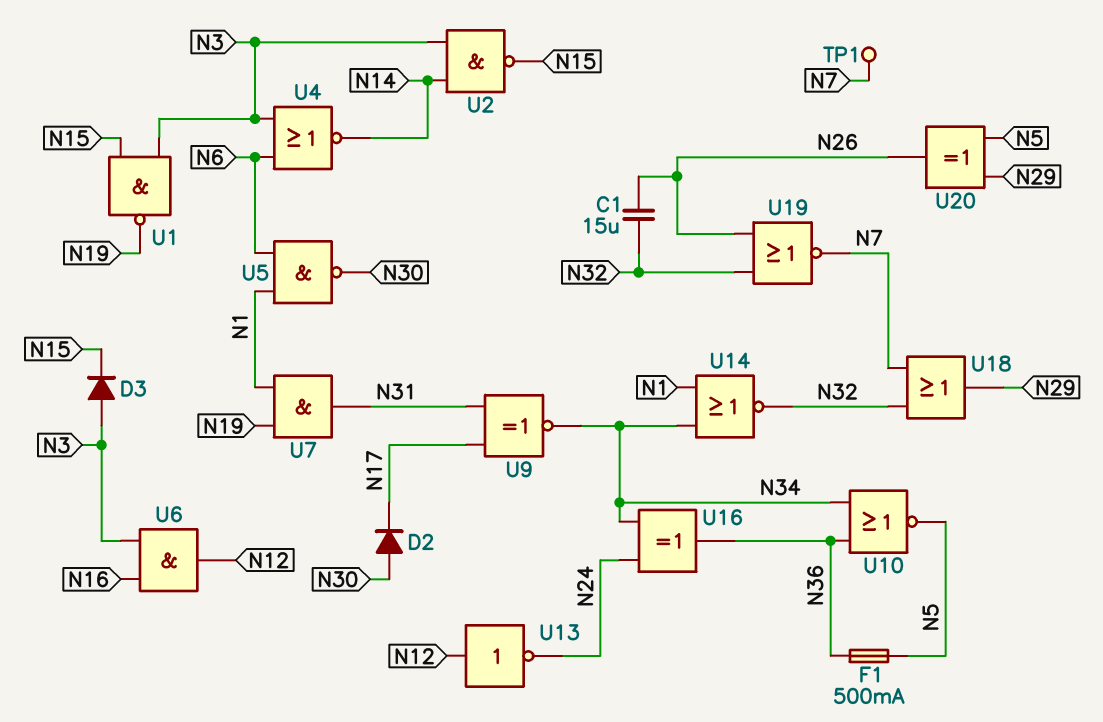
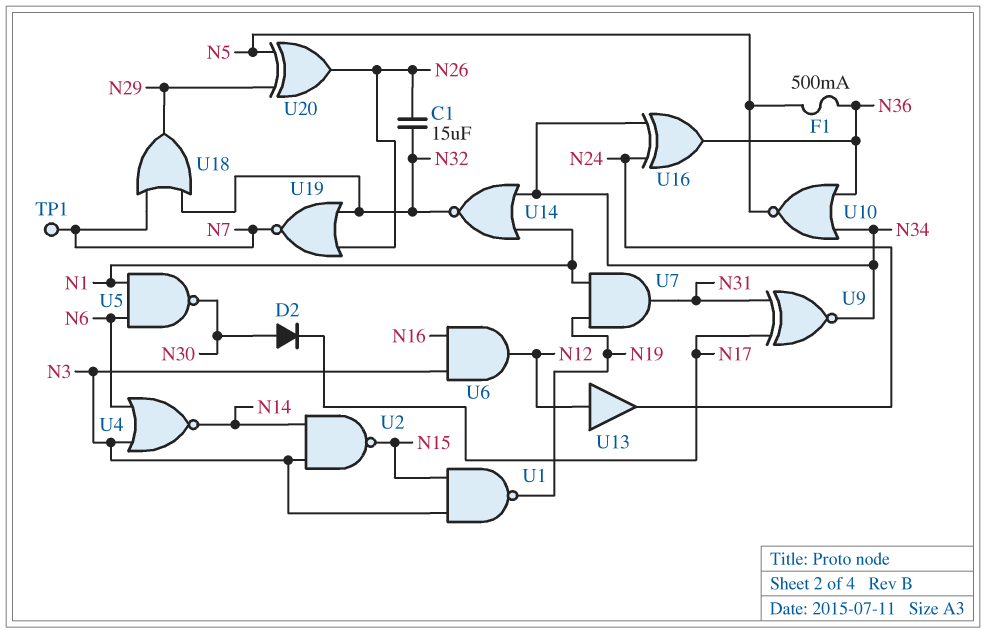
D3: diode (A N3, K N15) -> none
U13: NOT (in N12, out N24) -> buffer (in N12, out N24)

